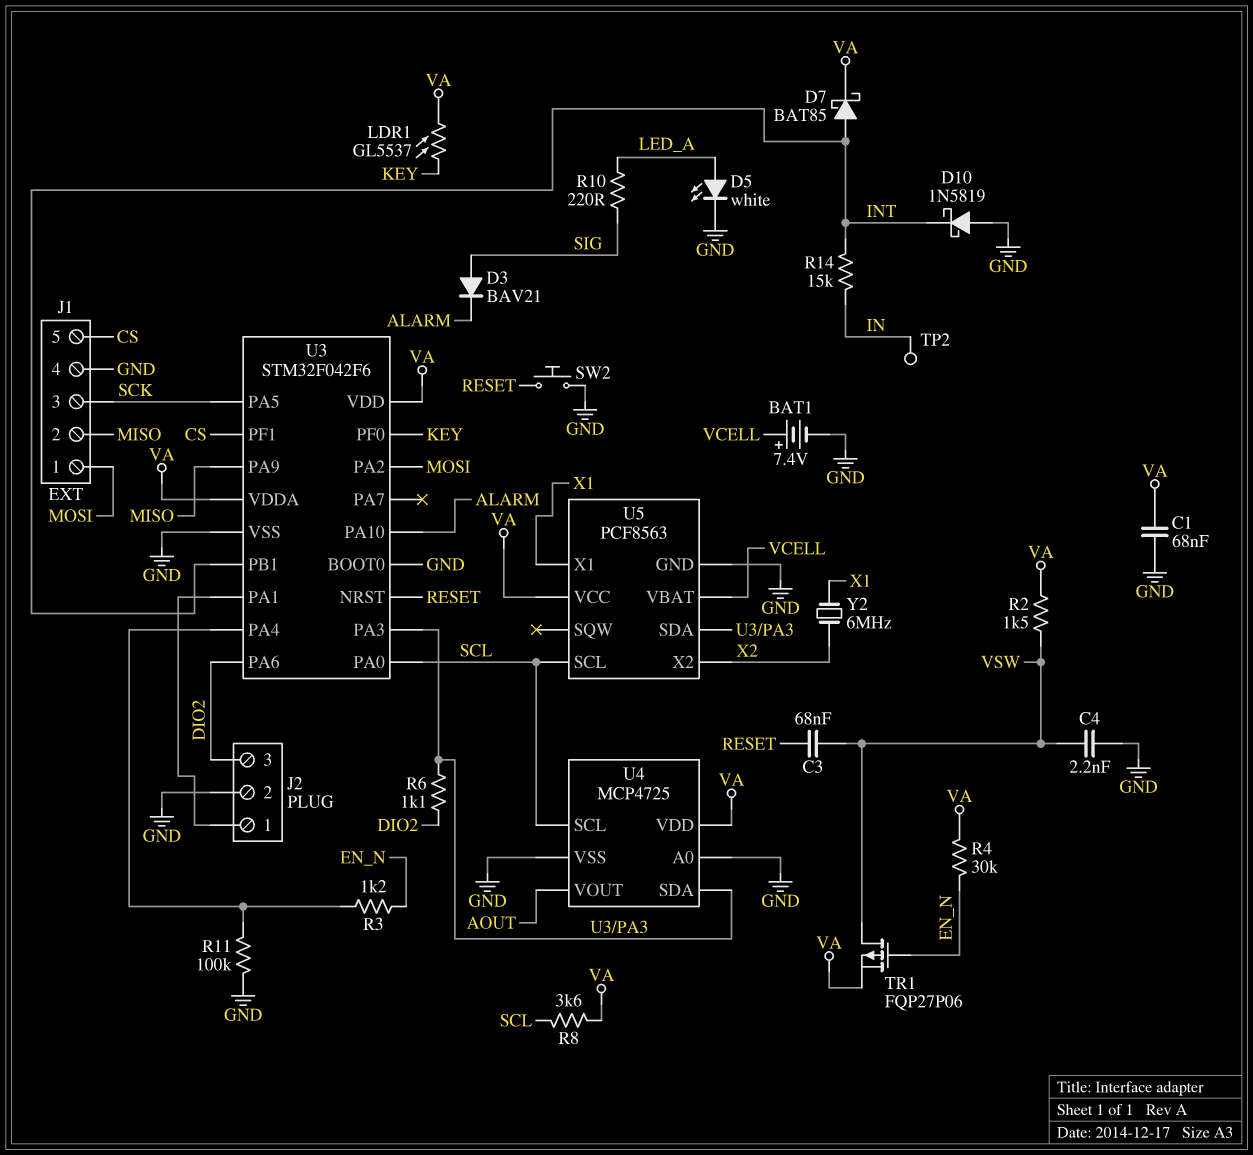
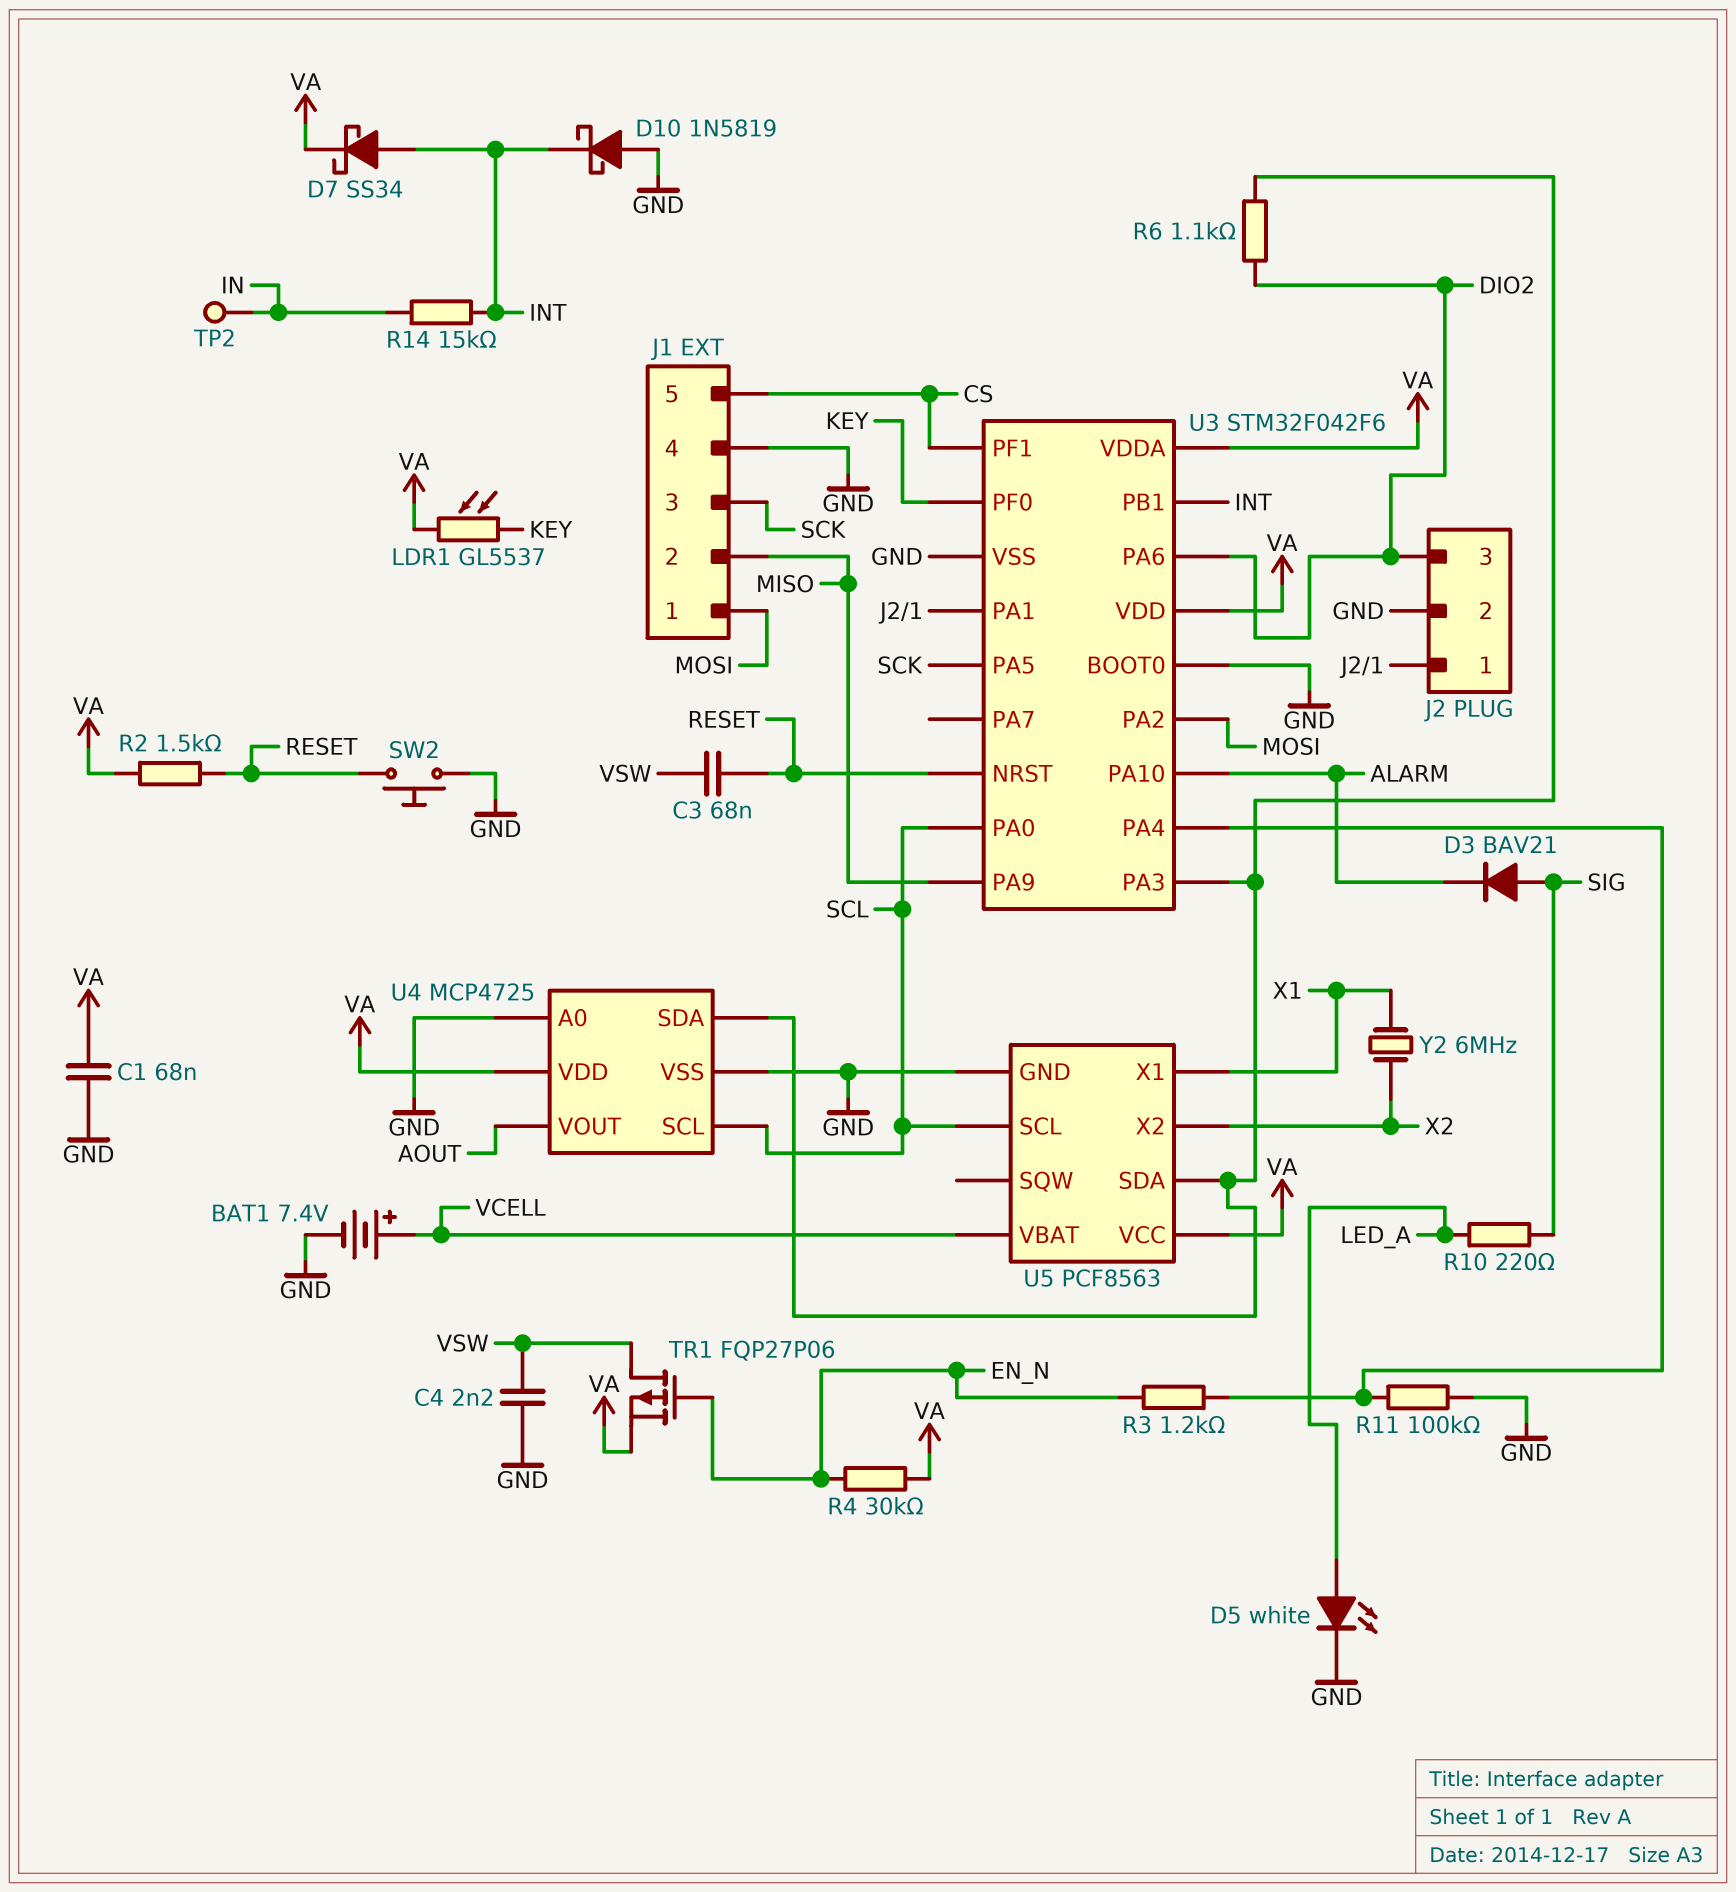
D7: schottky BAT85 (A INT, K VA) -> schottky SS34 (A INT, K VA)
R2: 1.5k (VA, VSW) -> 1.5k (RESET, VA)
R8: 3.6k (SCL, VA) -> none

